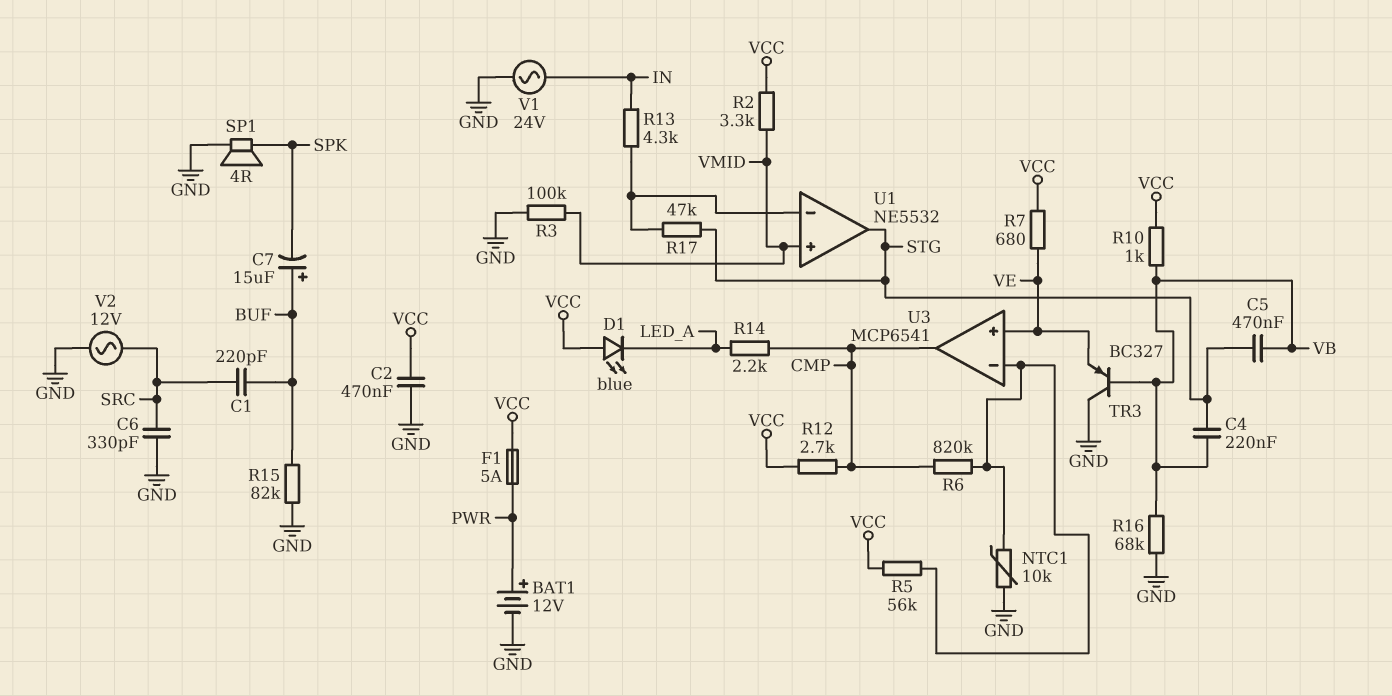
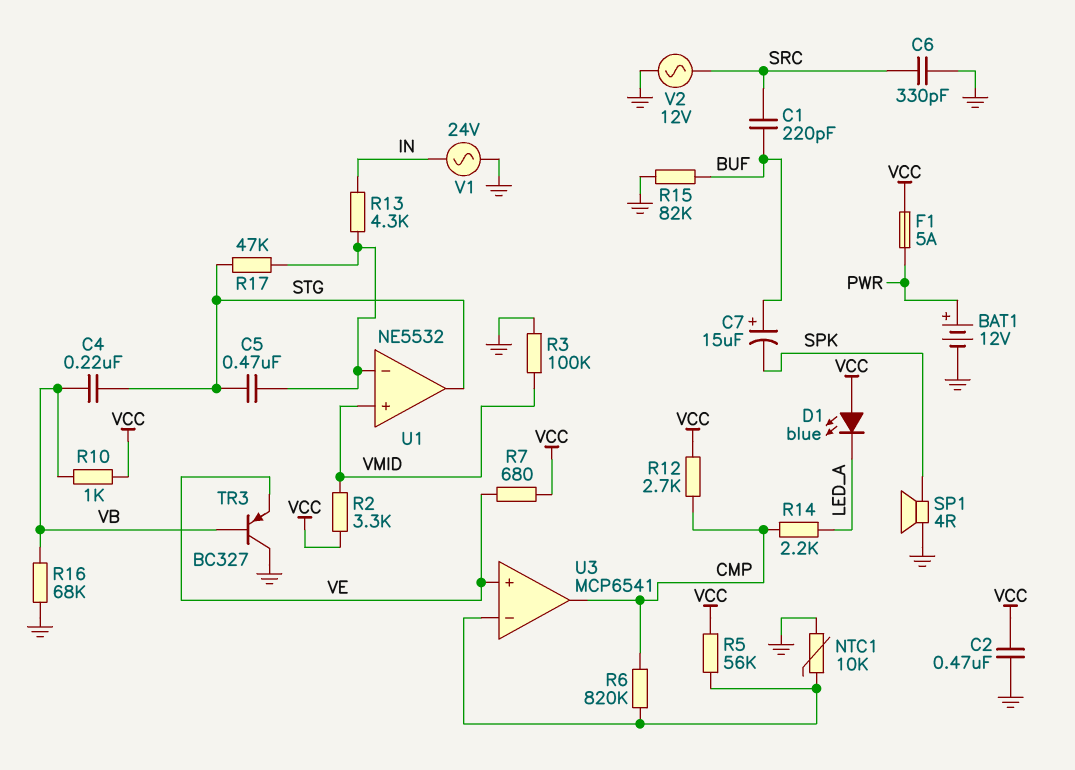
C5: 470nF (STG, VB) -> 470nF (STG, U1/in-)

